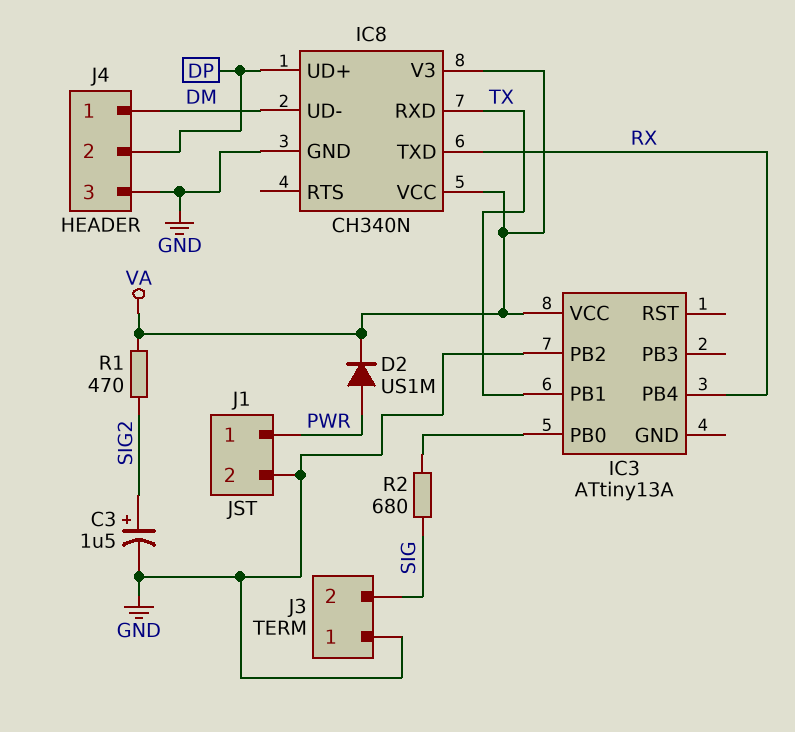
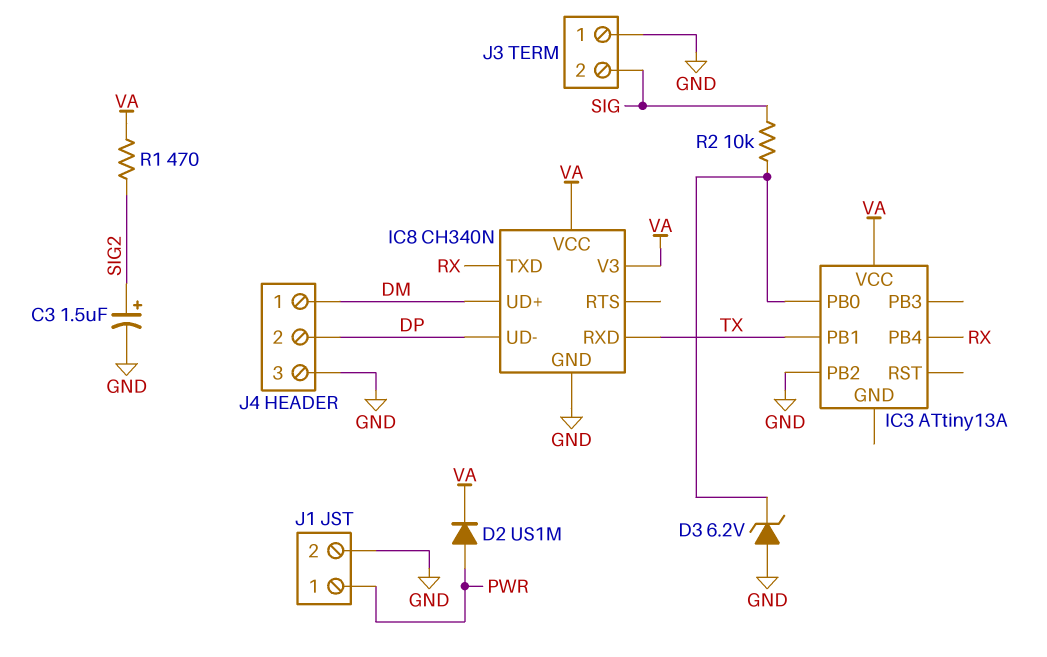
D3: none -> zener 6.2V (A GND, K IC3/PB0)
IC8 pin UD+: DP -> DM
IC8 pin UD-: DM -> DP
R2: 680 (IC3/PB0, SIG) -> 10k (IC3/PB0, SIG)

